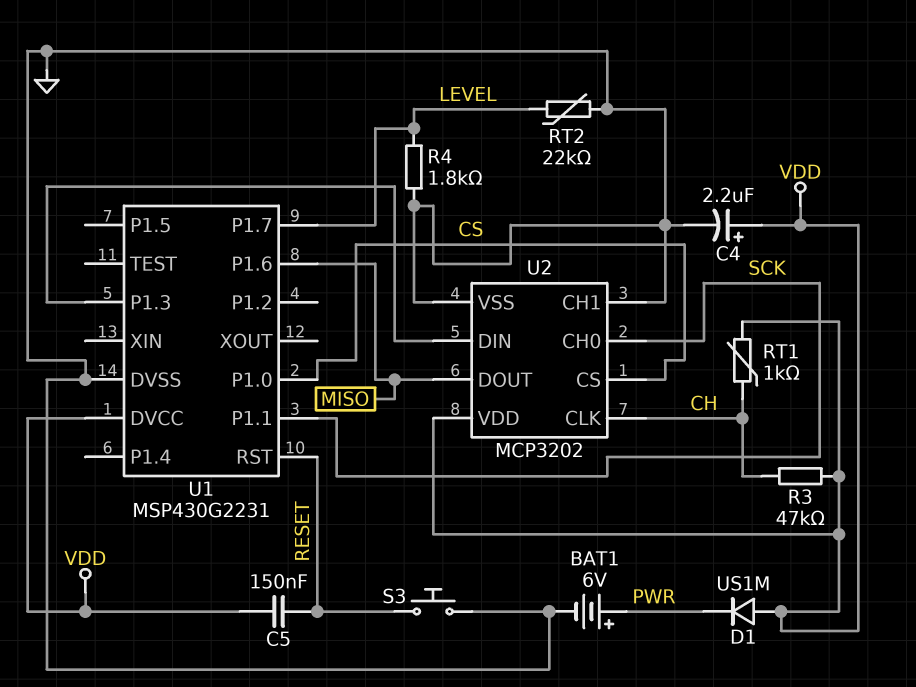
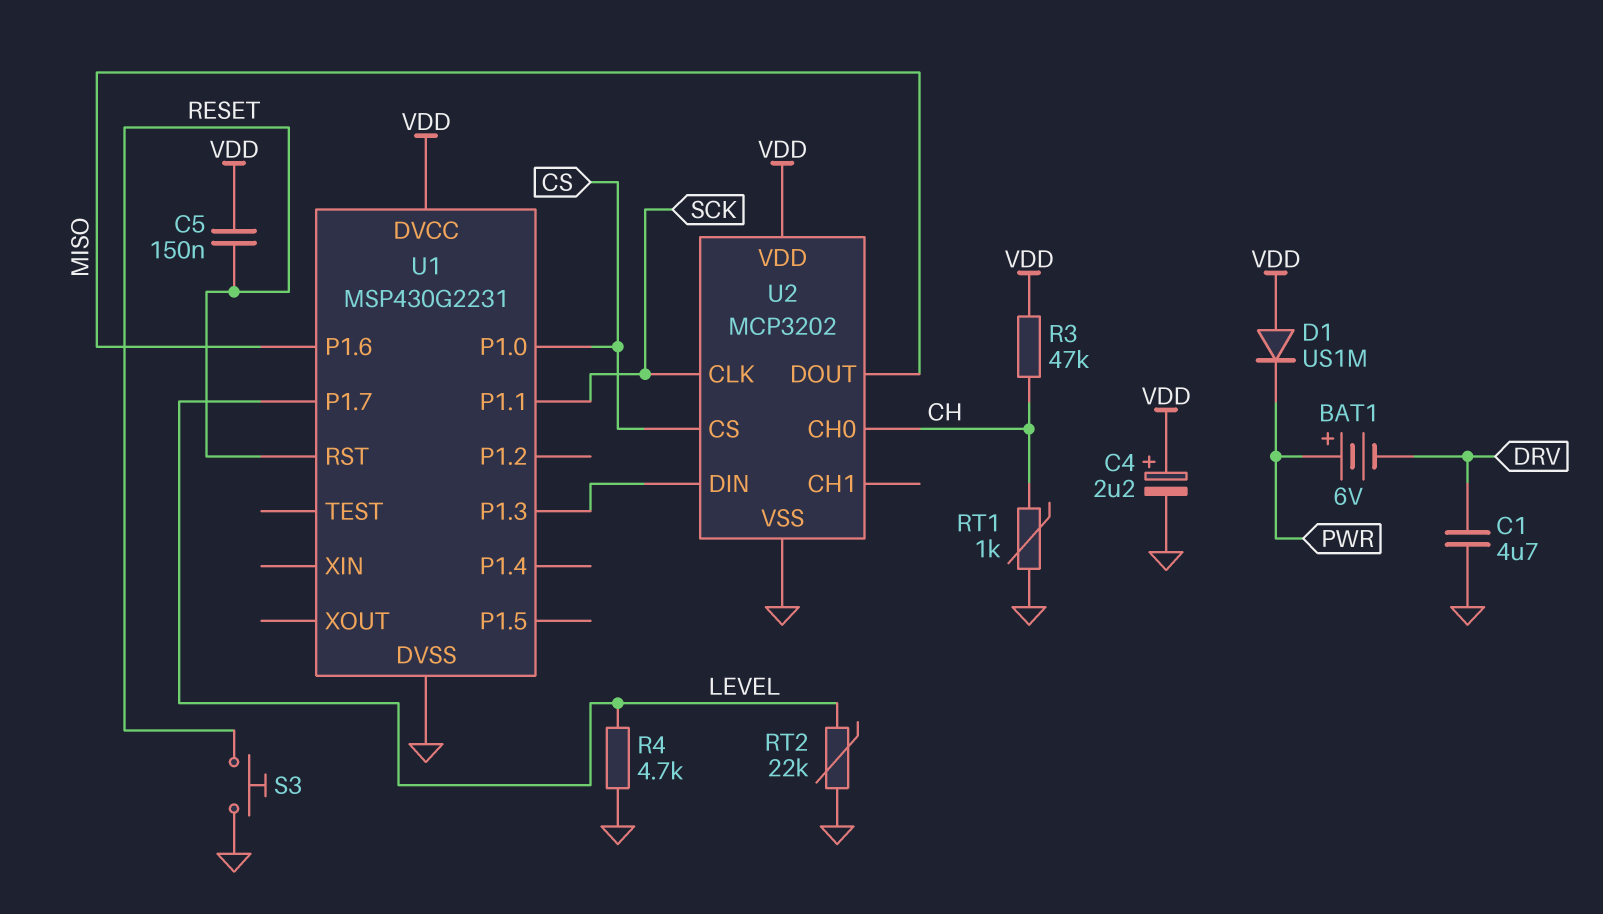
BAT1: 6V (plus PWR, minus GND) -> 6V (plus PWR, minus DRV)
C1: none -> 4.7uF (DRV, GND)
R4: 1.8k (GND, LEVEL) -> 4.7k (GND, LEVEL)
RT1: 1k (CH, VDD) -> 1k (CH, GND)
U2 pin CH0: SCK -> CH
U2 pin CH1: GND -> none
U2 pin CLK: CH -> SCK

